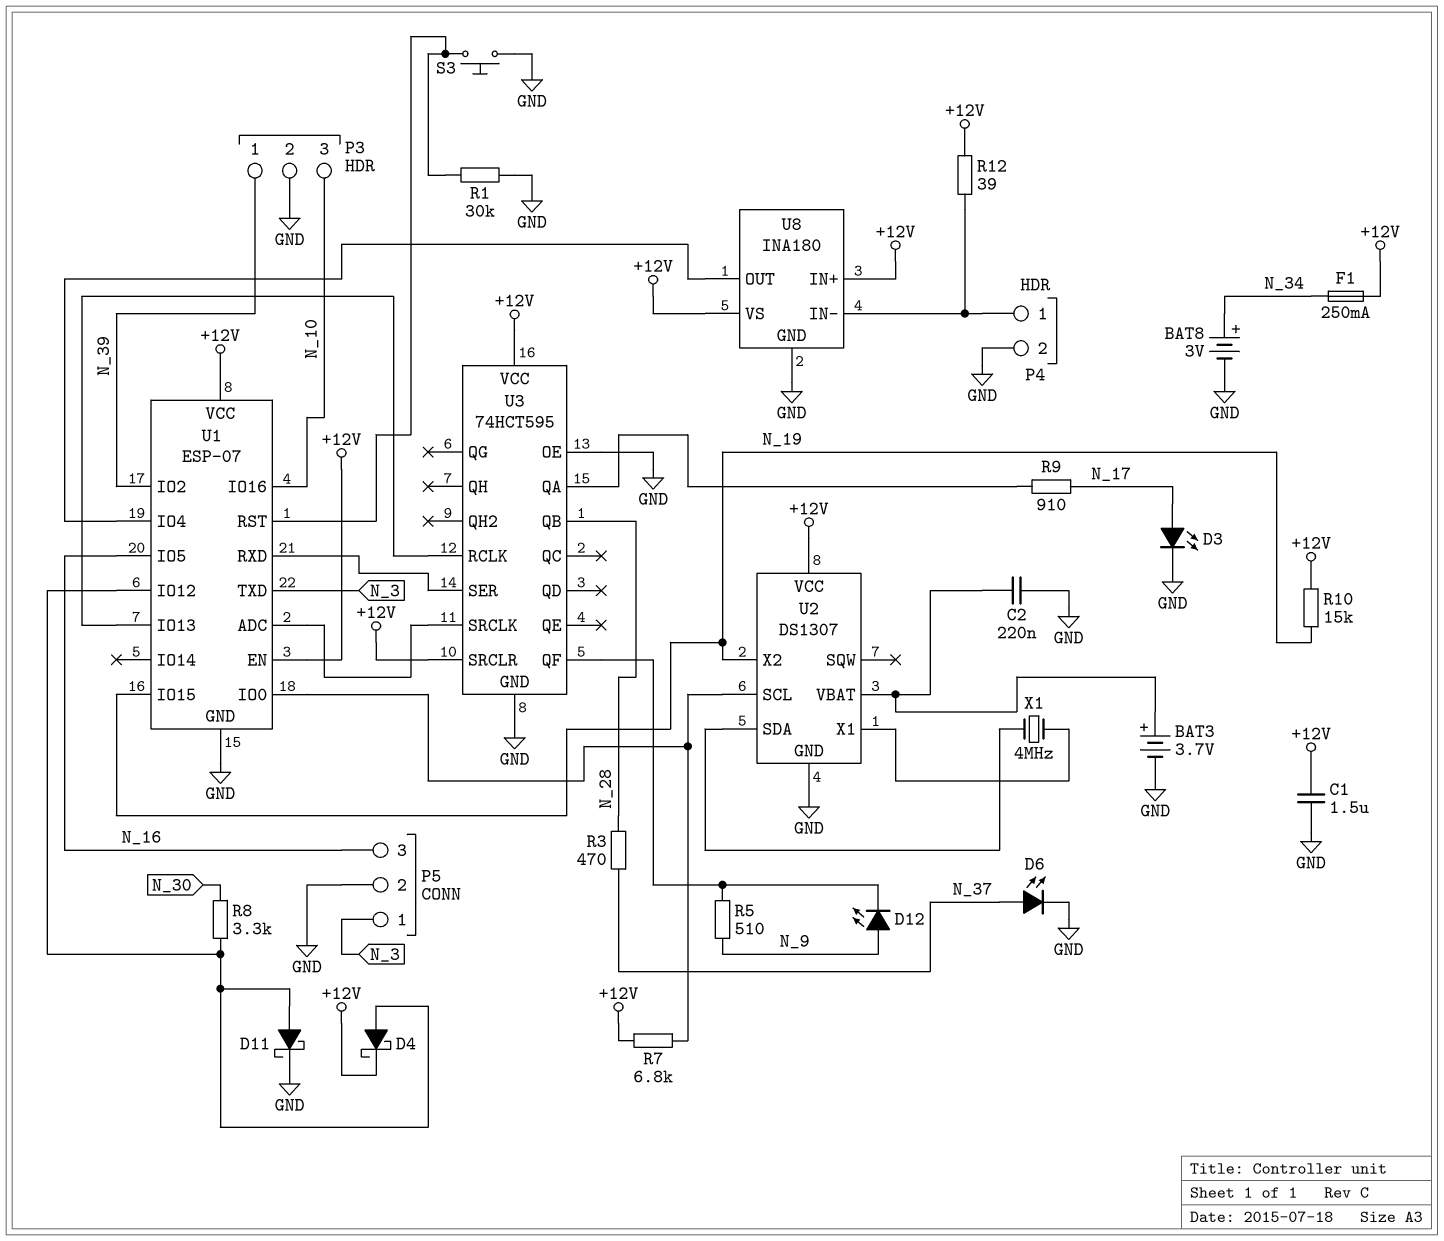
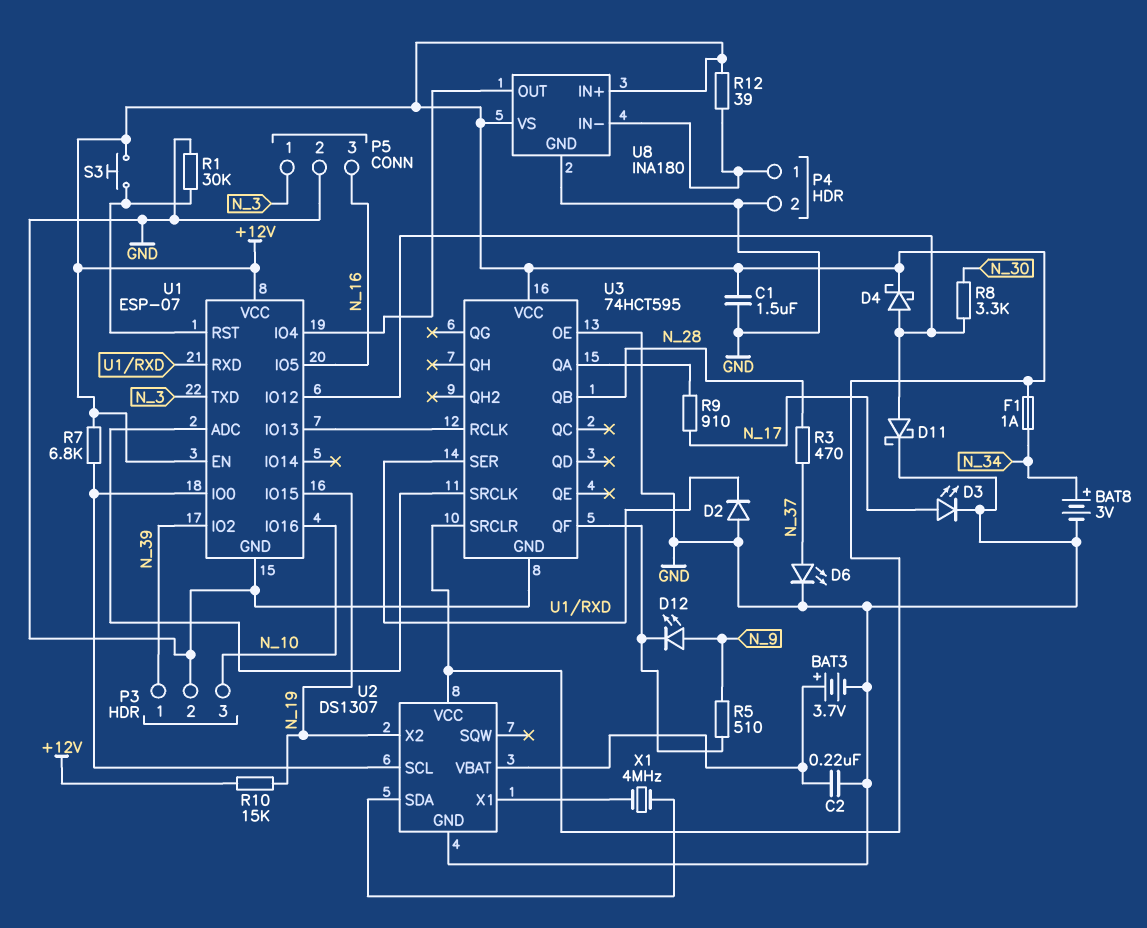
D2: none -> diode (A GND, K U1/RXD)
F1: 250mA (+12V, N_34) -> 1A (+12V, N_34)
S3: button (GND, U1/RST) -> button (+12V, U1/RST)

